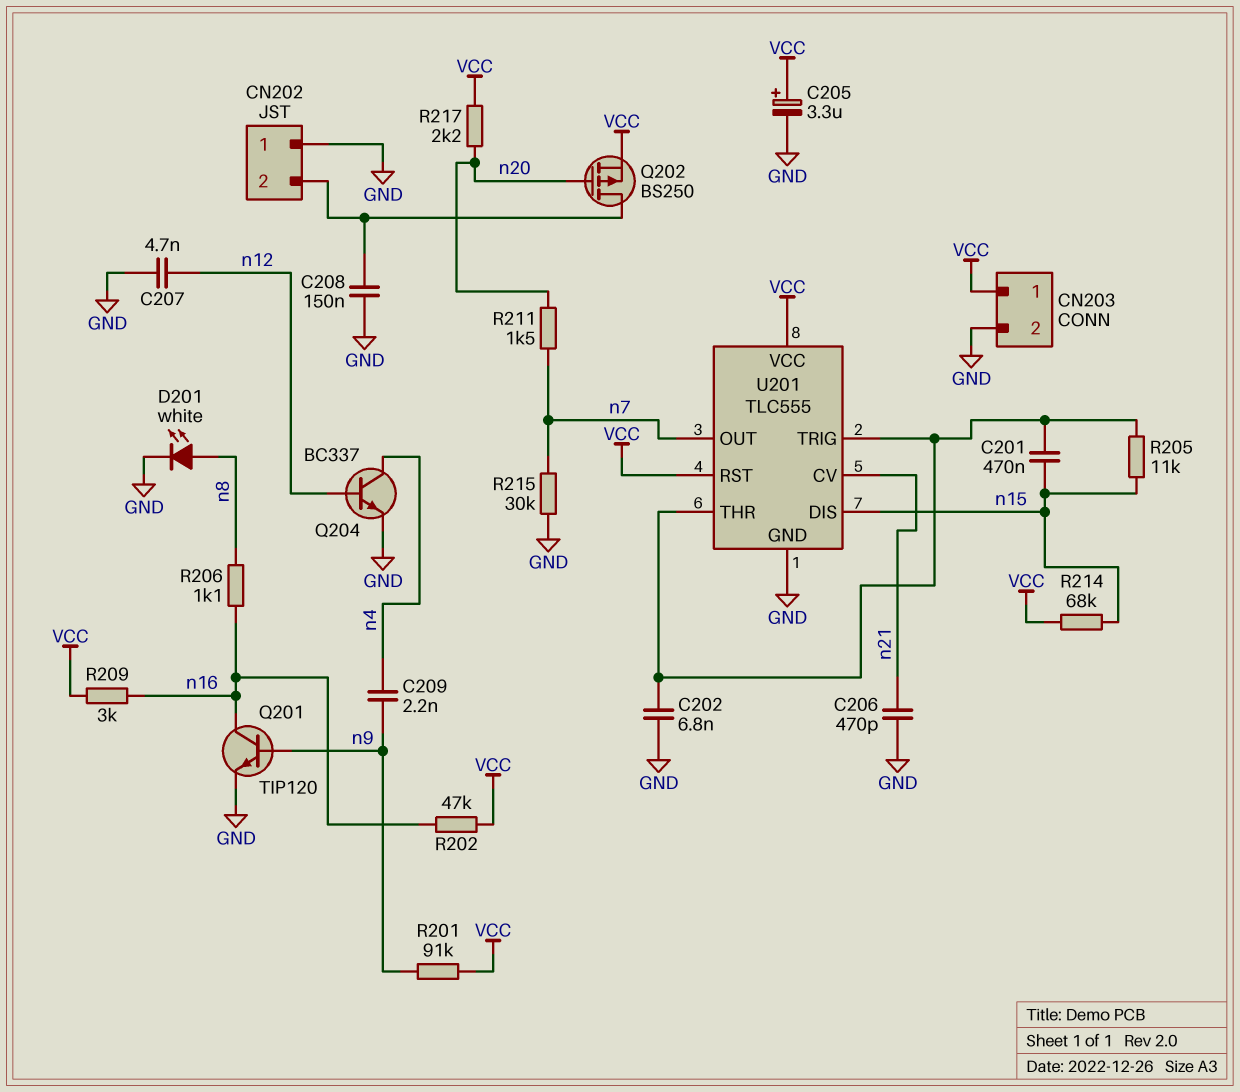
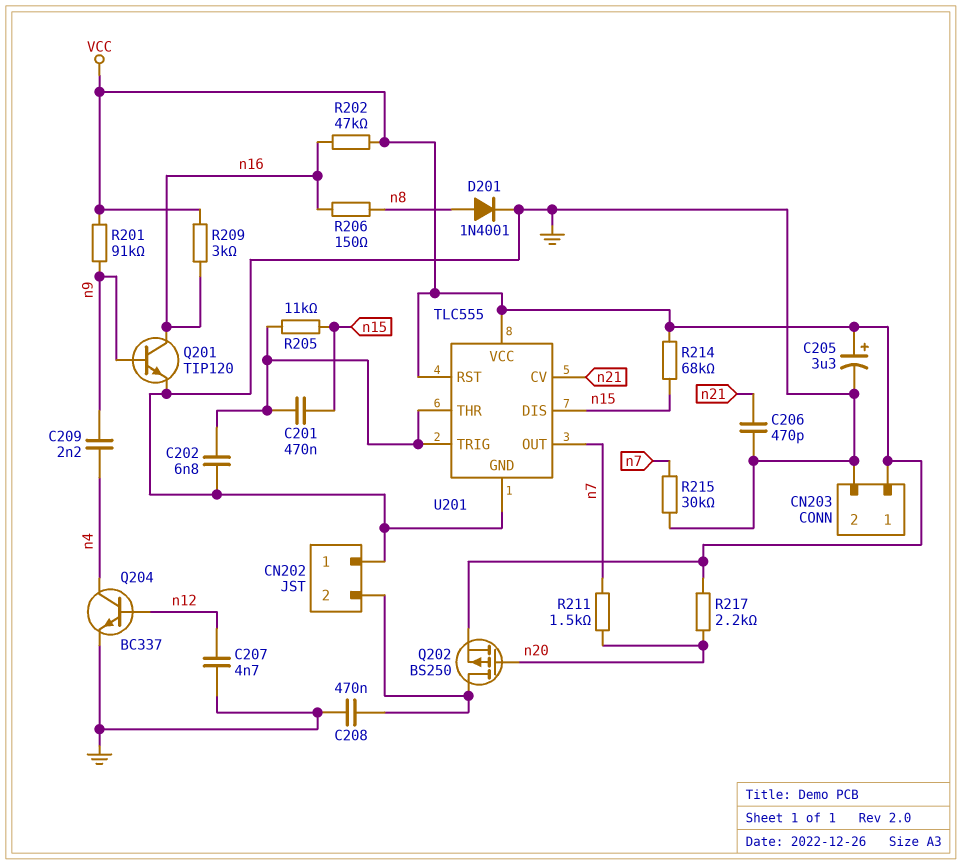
C208: 150nF (CN202/2, GND) -> 470nF (CN202/2, GND)
D201: LED white (A n8, K GND) -> diode 1N4001 (A n8, K GND)
R206: 1.1k (n8, n16) -> 150 (n8, n16)

